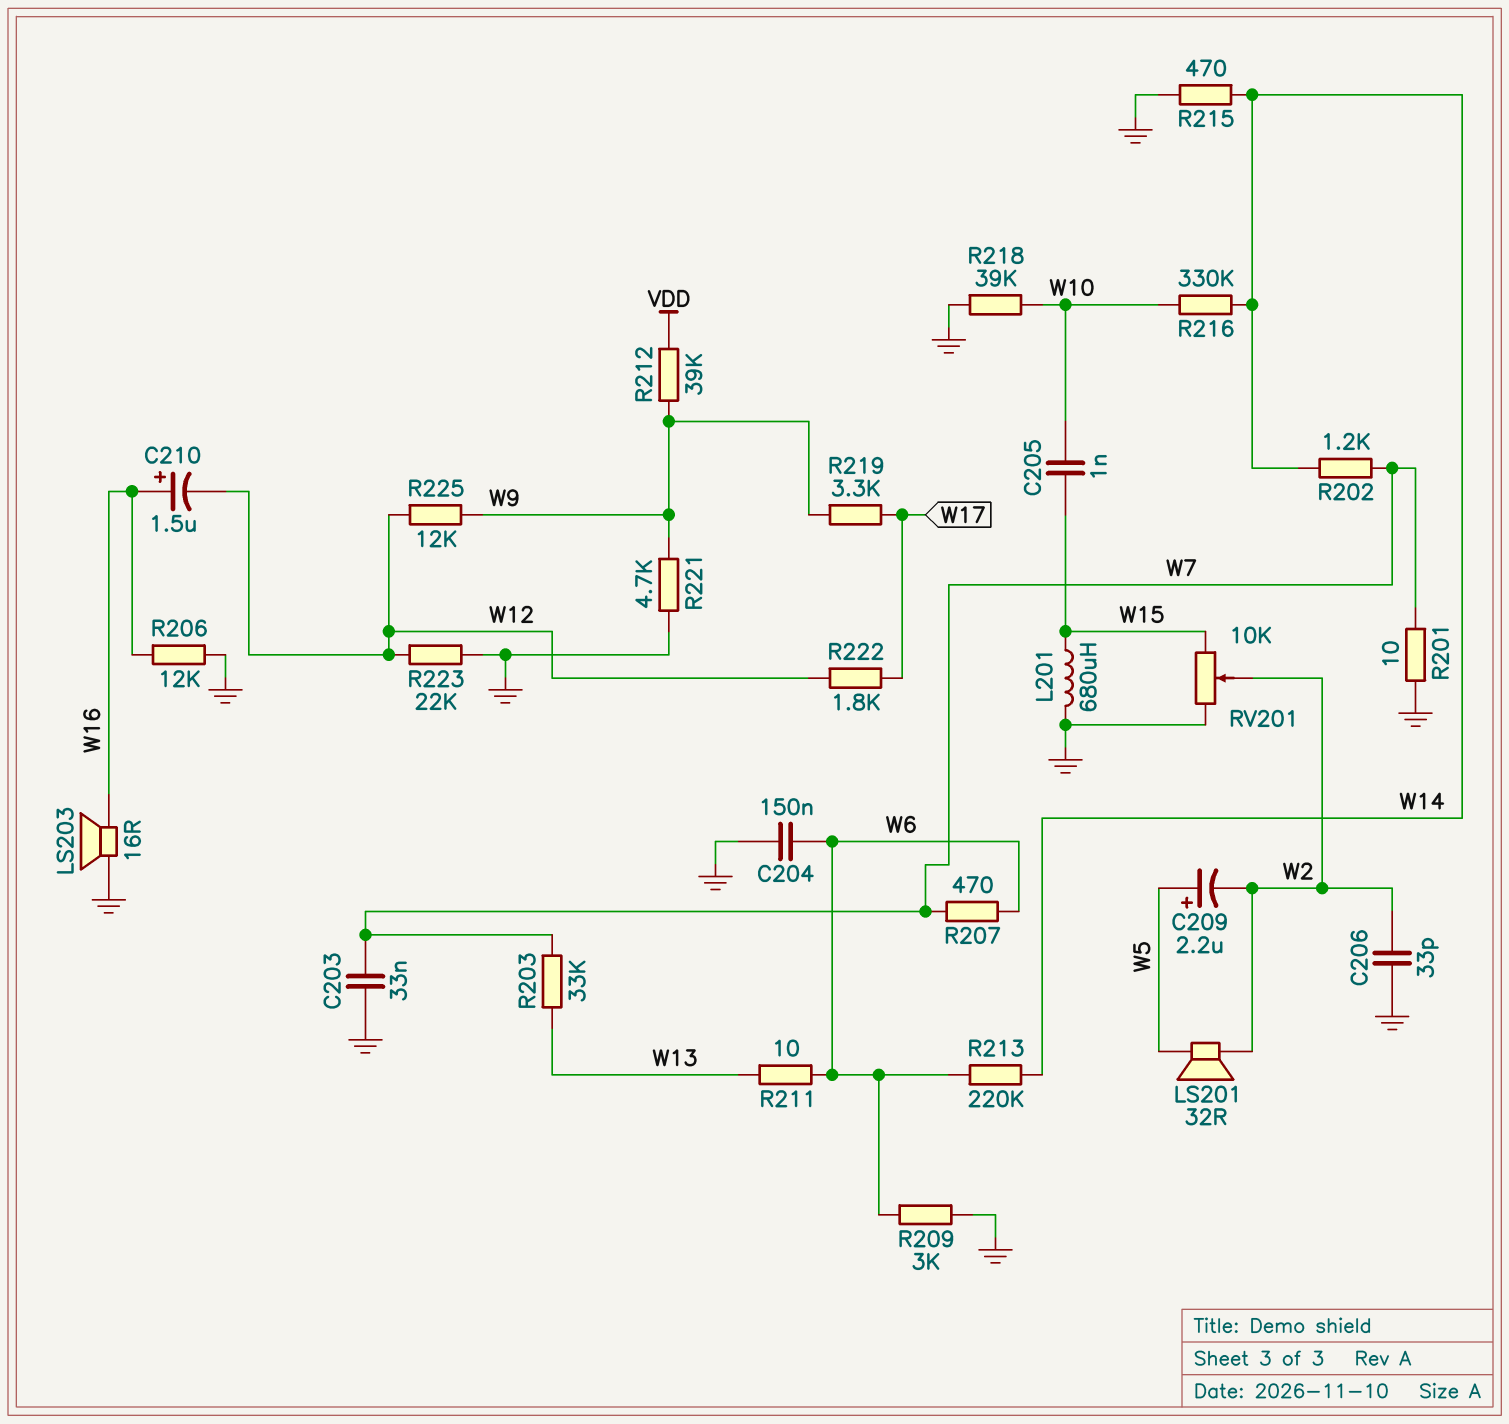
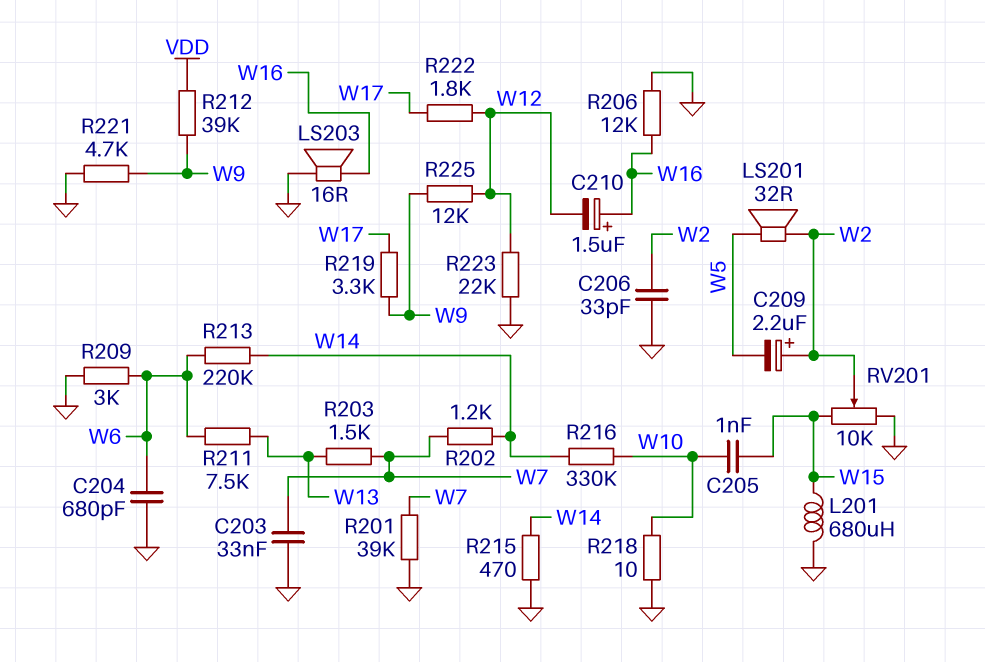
C204: 150nF (GND, W6) -> 680pF (GND, W6)
C209: 2.2uF (plus W5, minus W2) -> 2.2uF (plus W2, minus W5)
R201: 10 (GND, W7) -> 39k (GND, W7)
R203: 33k (W7, W13) -> 1.5k (W7, W13)
R207: 470 (W6, W7) -> none
R211: 10 (W6, W13) -> 7.5k (W6, W13)
R218: 39k (GND, W10) -> 10 (GND, W10)

